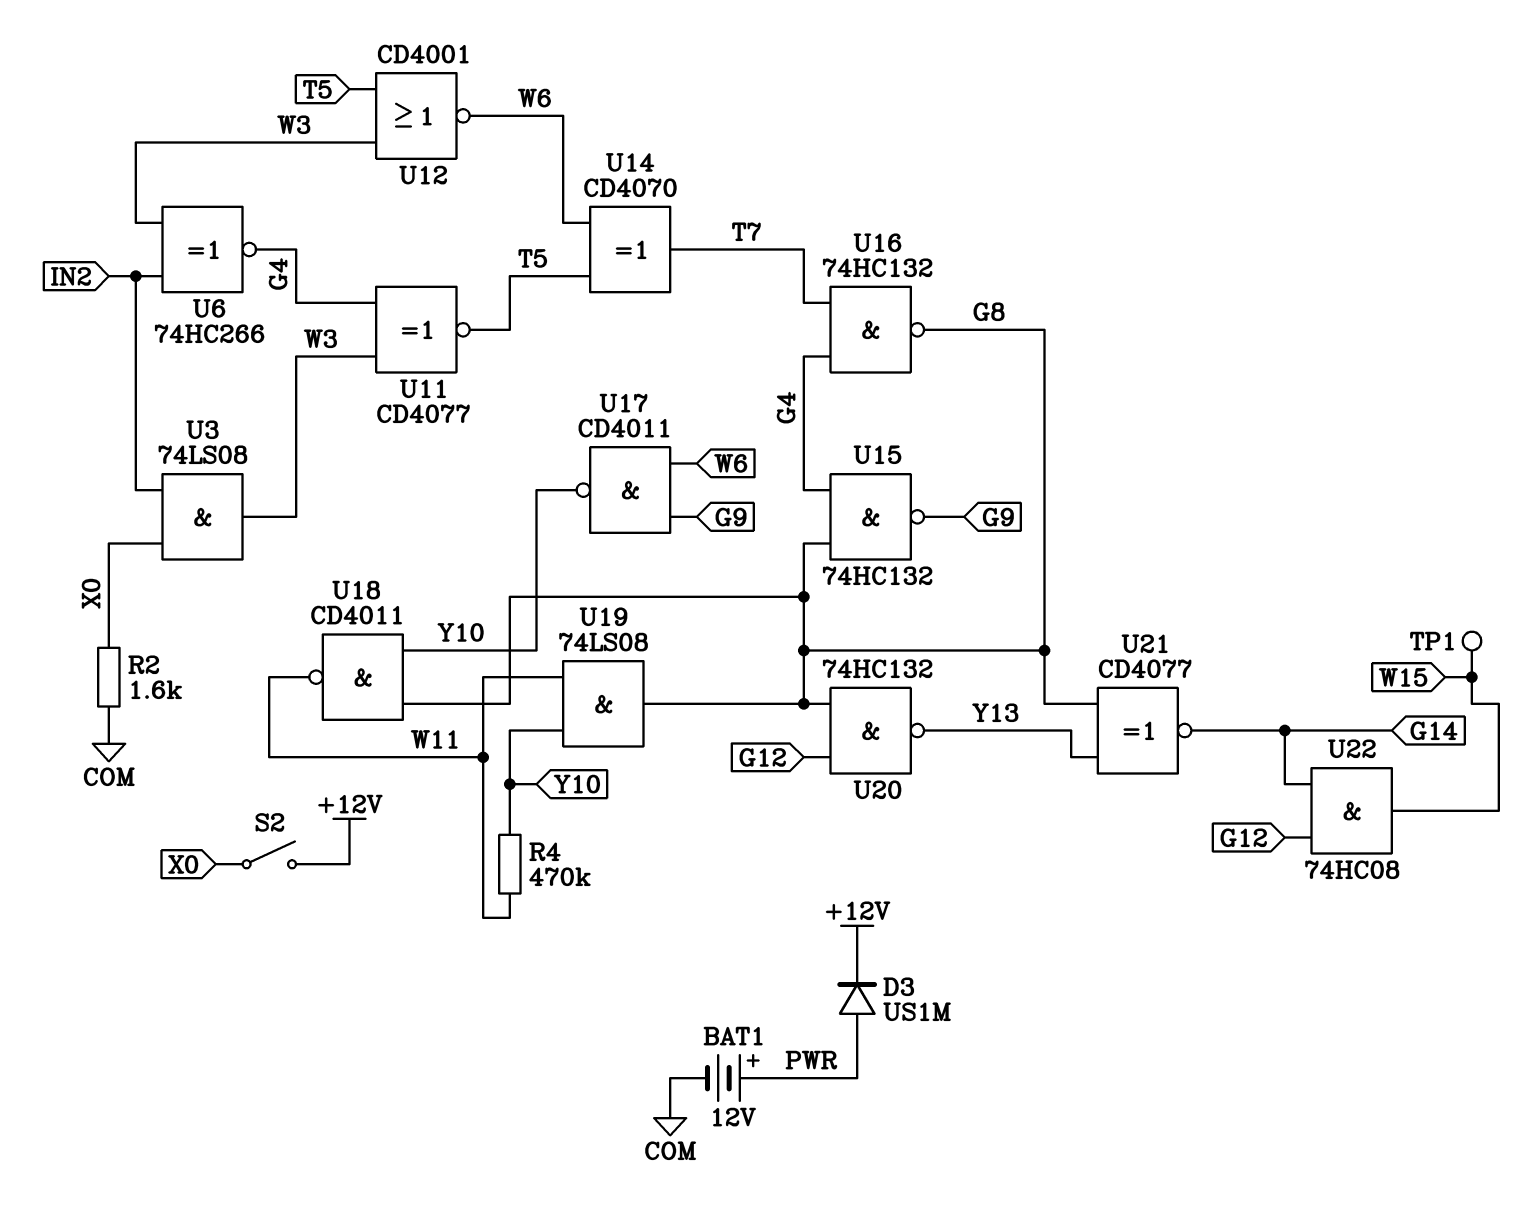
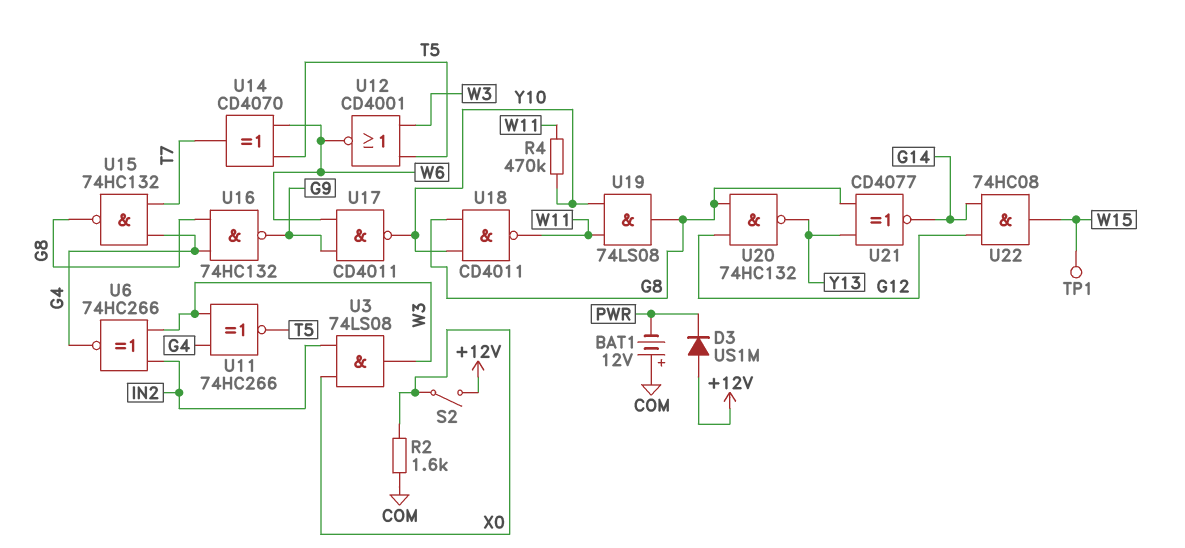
BAT1: 12V (plus PWR, minus COM) -> 12V (plus COM, minus PWR)
D3: diode US1M (A PWR, K +12V) -> diode US1M (A +12V, K PWR)
U11: XNOR CD4077 (in G4, in W3, out T5) -> XNOR 74HC266 (in G4, in W3, out T5)
U15: NAND 74HC132 (in G4, in G8, out G9) -> NAND 74HC132 (in G4, in T7, out G8)
U16: NAND 74HC132 (in G4, in T7, out G8) -> NAND 74HC132 (in G4, in G8, out G9)

